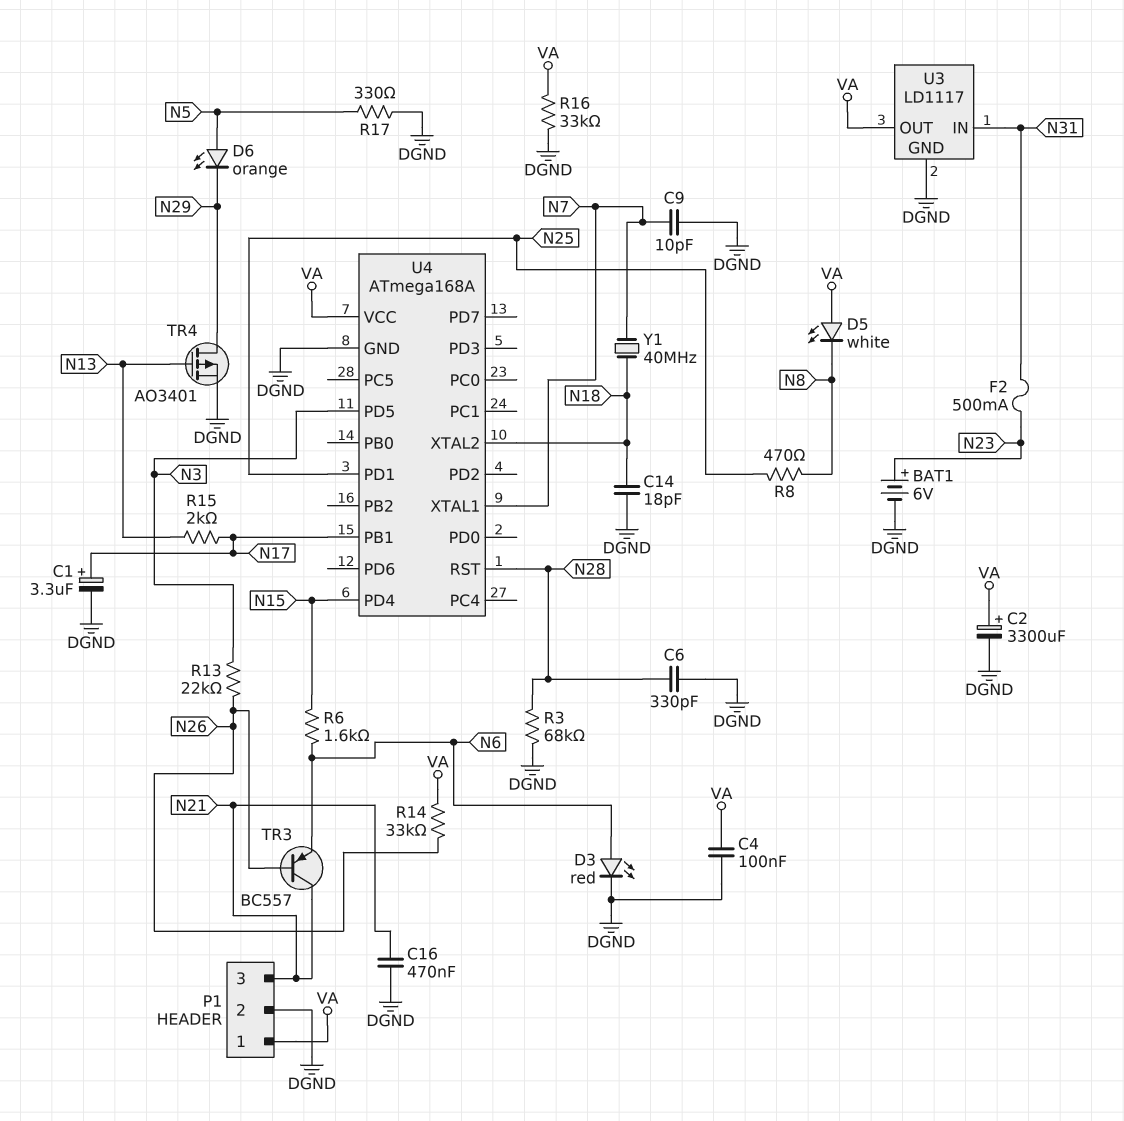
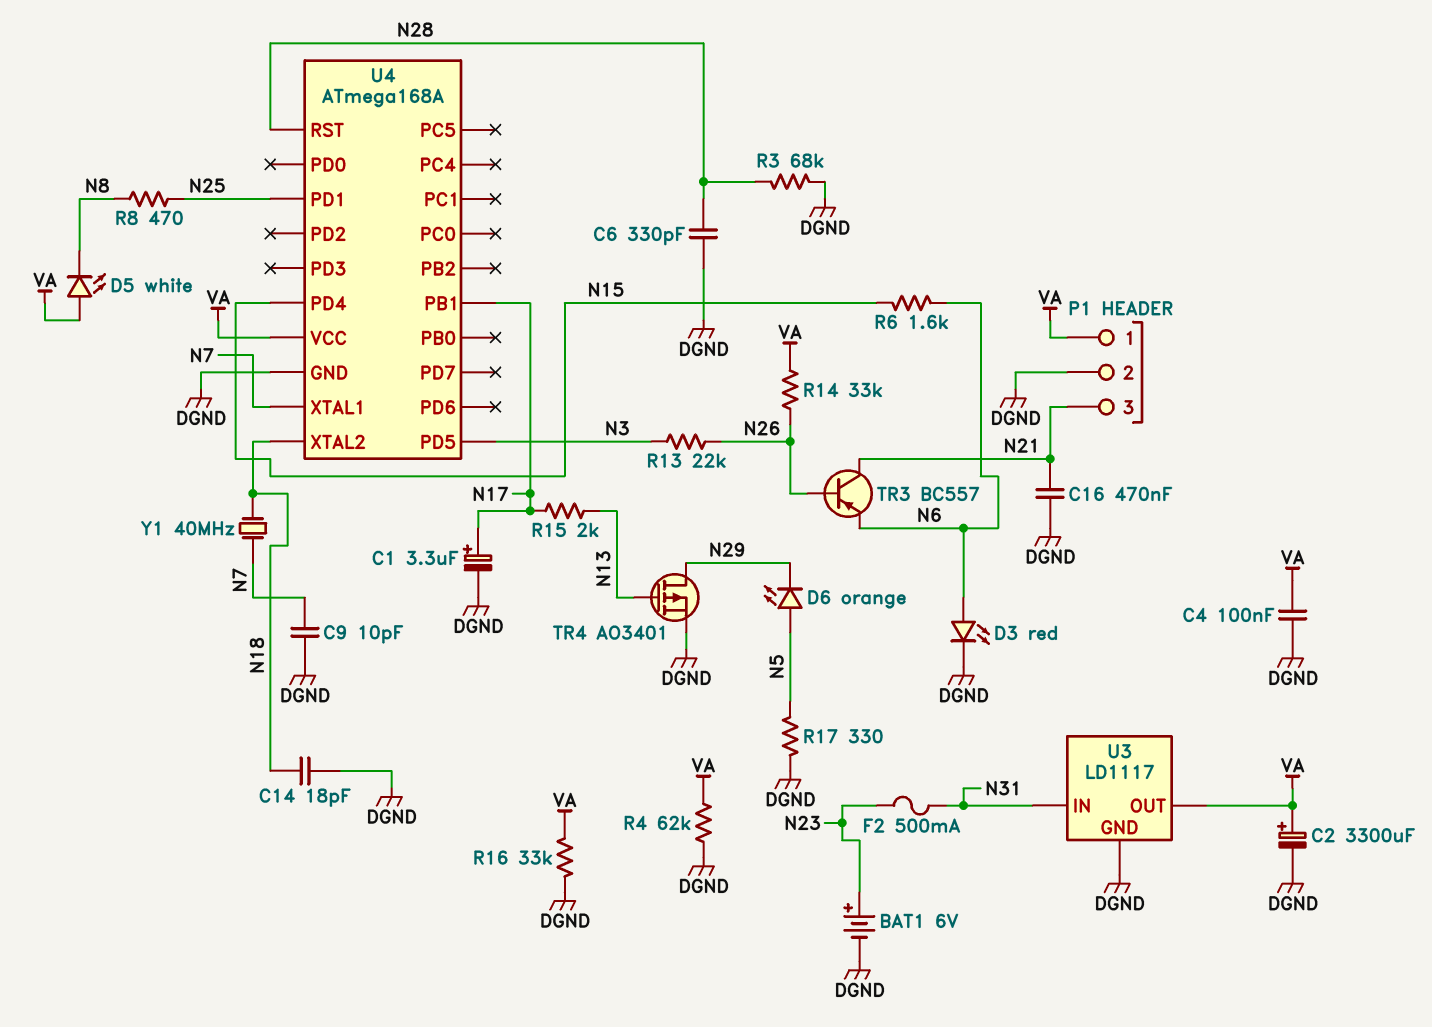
R4: none -> 62k (DGND, VA)

